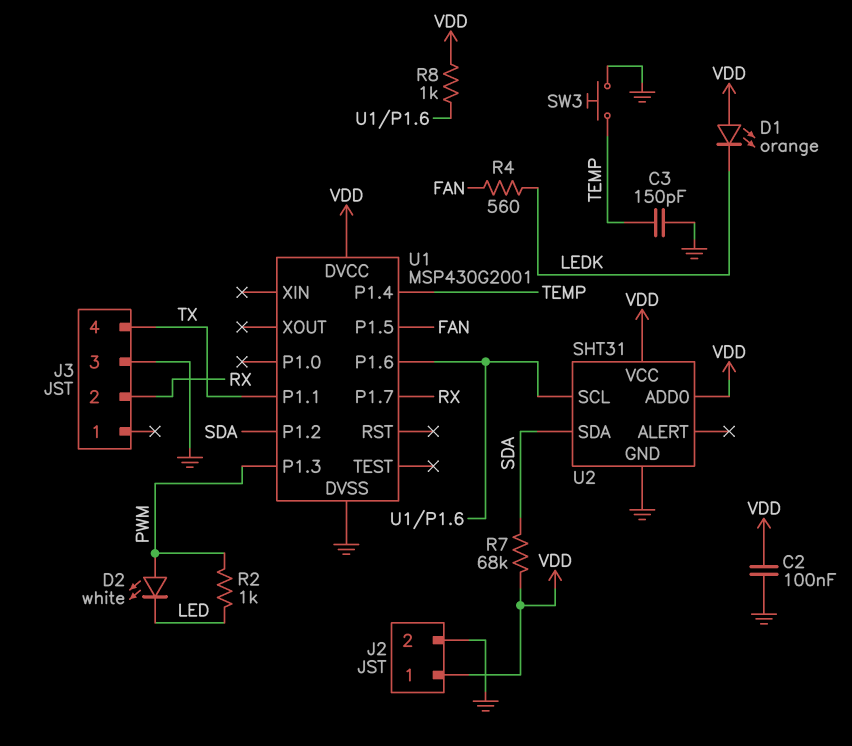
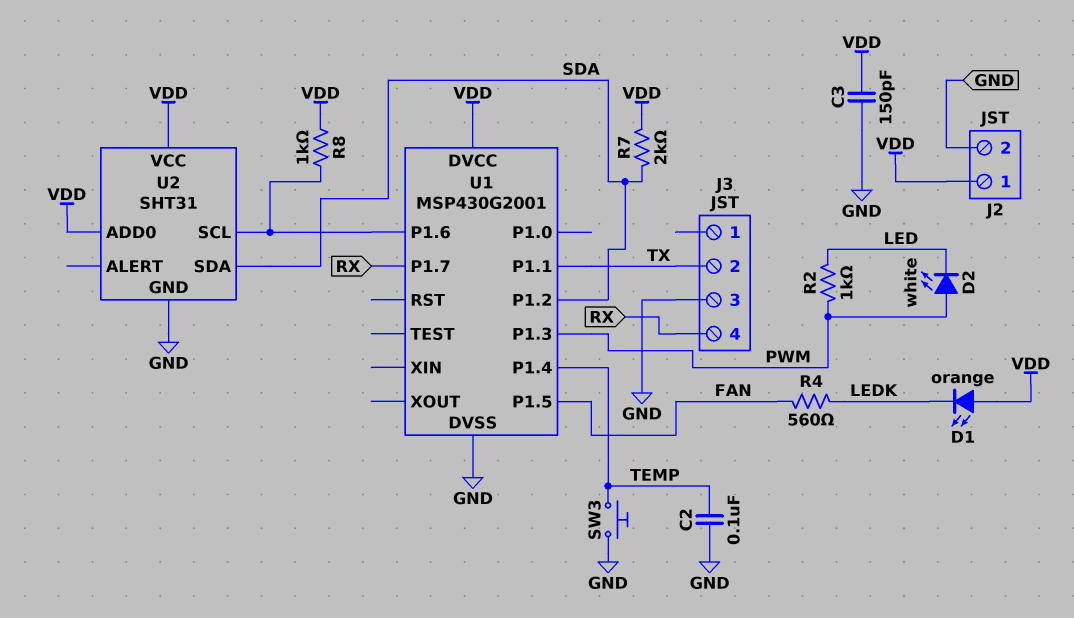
C2: 100nF (GND, VDD) -> 100nF (GND, TEMP)
C3: 150pF (GND, TEMP) -> 150pF (GND, VDD)
J3 pin 2: RX -> TX
J3 pin 4: TX -> RX
R7: 68k (SDA, VDD) -> 2k (SDA, VDD)

